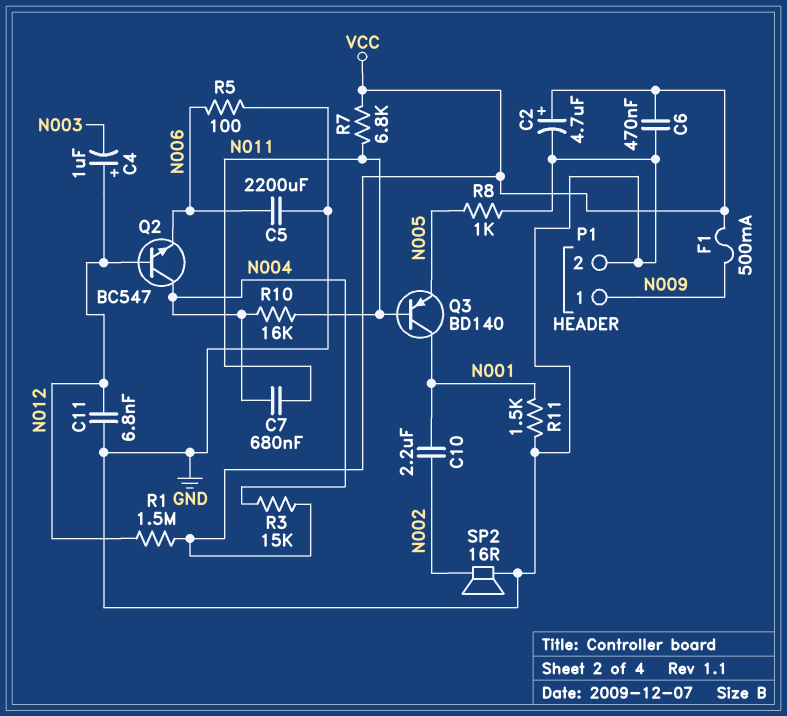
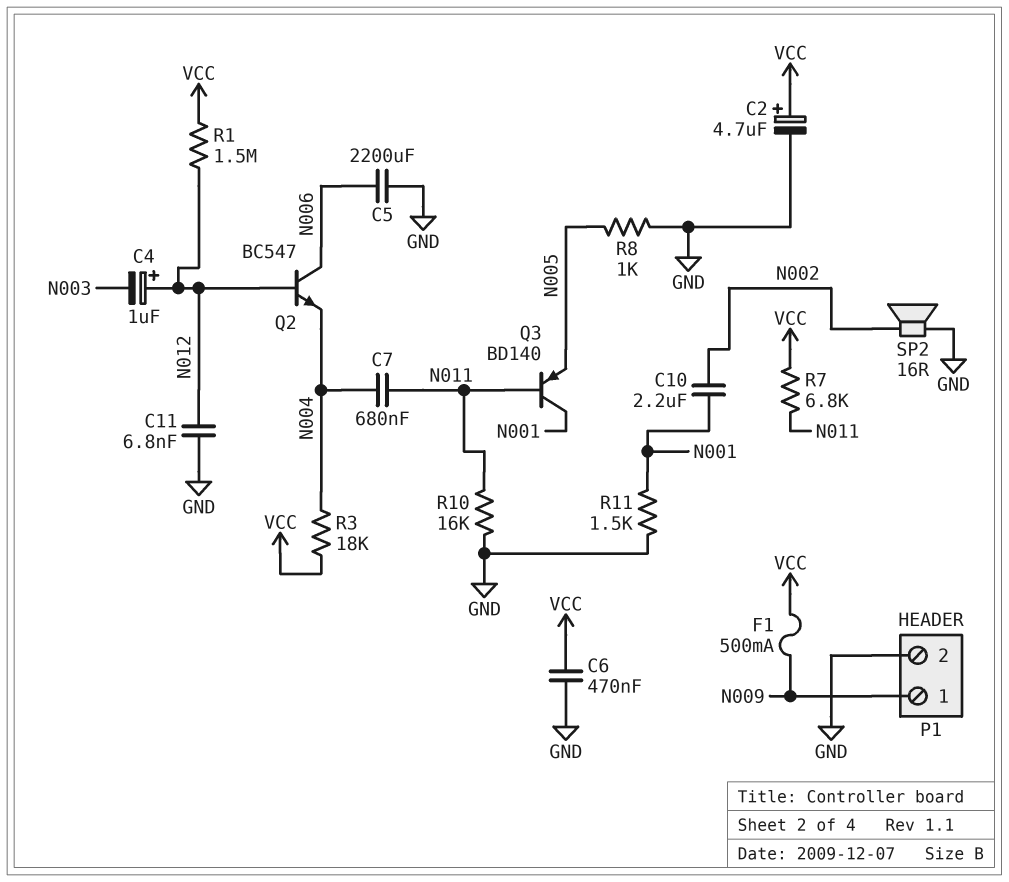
Q2: NPN BC547 (B N012, C N004, E N006) -> NPN BC547 (B N012, C N006, E N004)
R3: 15k (N004, VCC) -> 18k (N004, VCC)
R5: 100 (GND, N006) -> none
R10: 16k (N004, N011) -> 16k (GND, N011)

